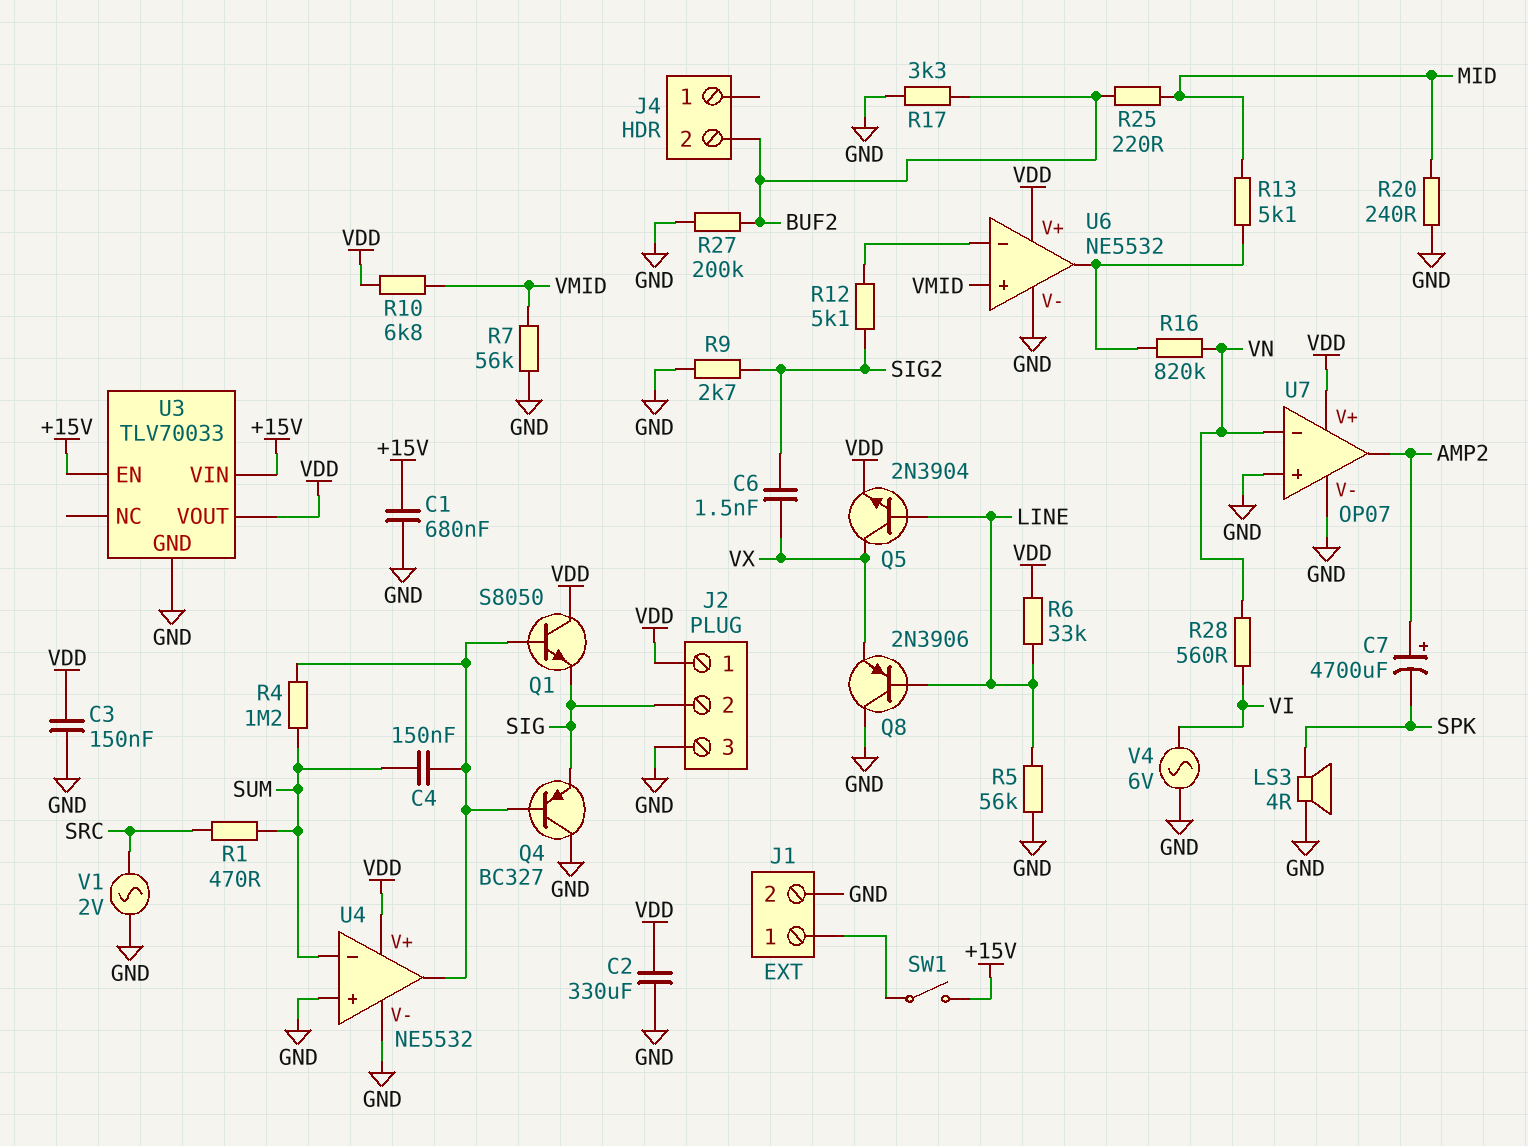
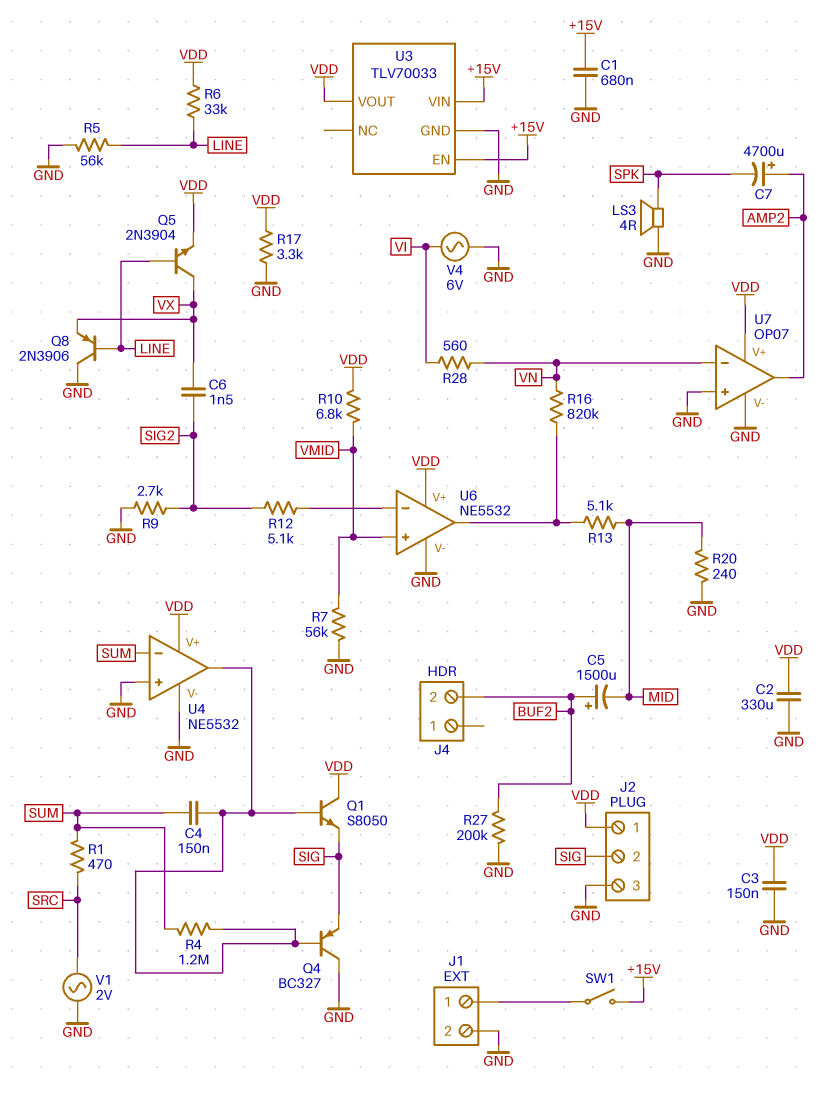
C5: none -> 1500uF (plus BUF2, minus MID)
R17: 3.3k (BUF2, GND) -> 3.3k (GND, VDD)
R25: 220 (BUF2, MID) -> none

